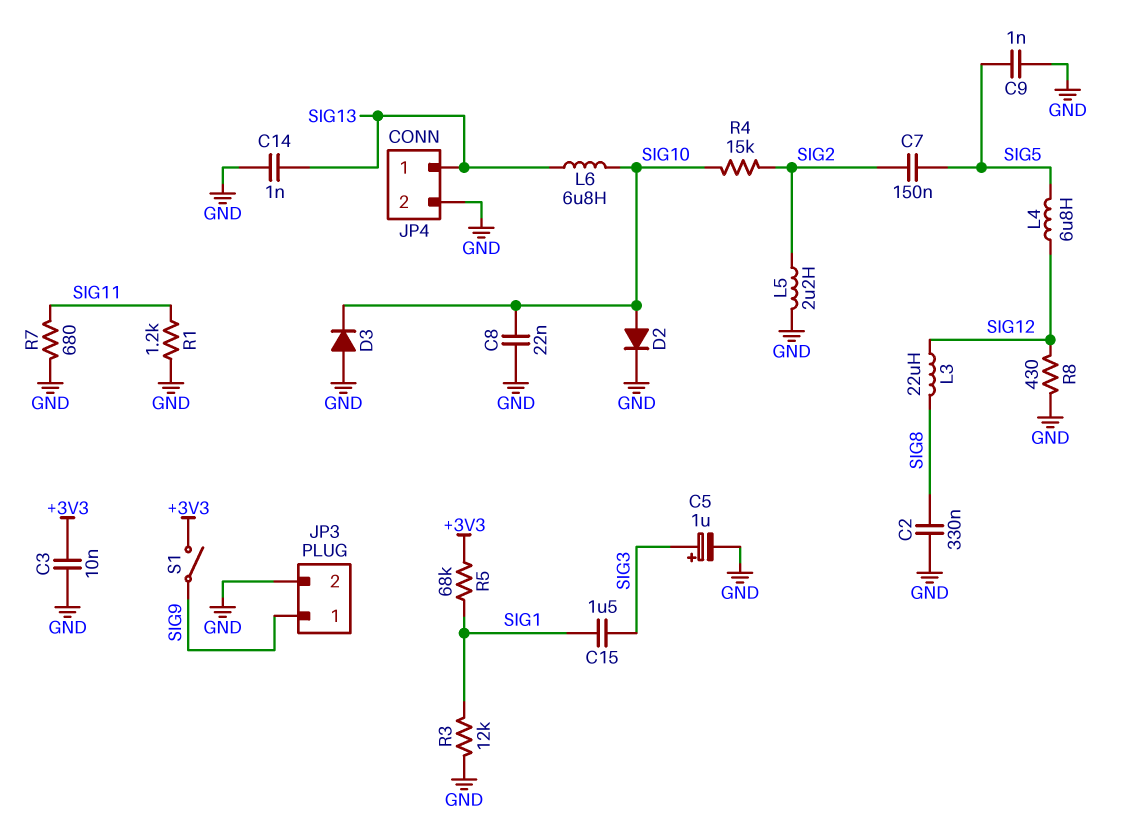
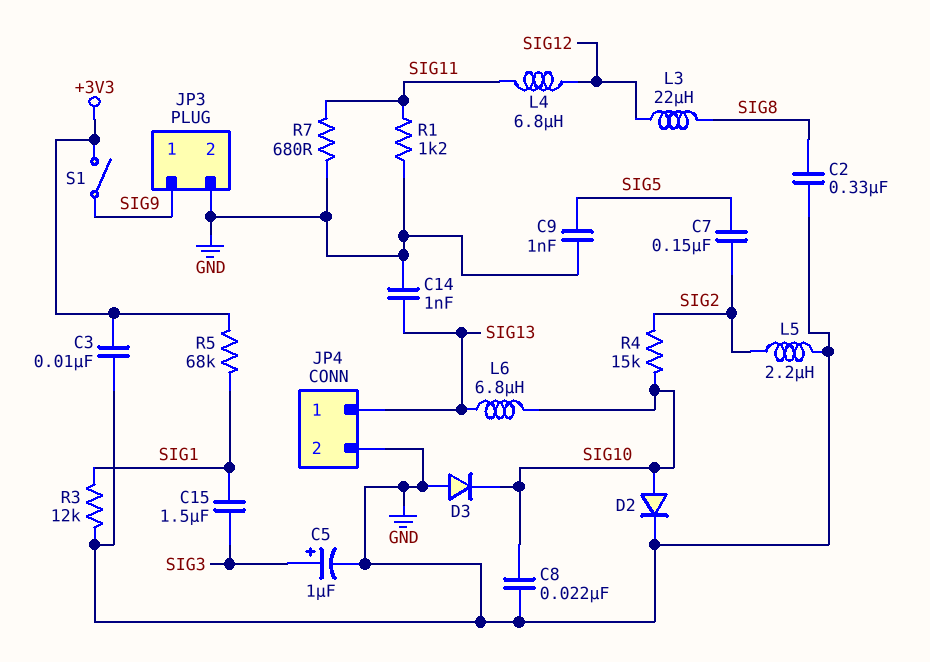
L4: 6.8uH (SIG5, SIG12) -> 6.8uH (SIG11, SIG12)
R8: 430 (GND, SIG12) -> none

